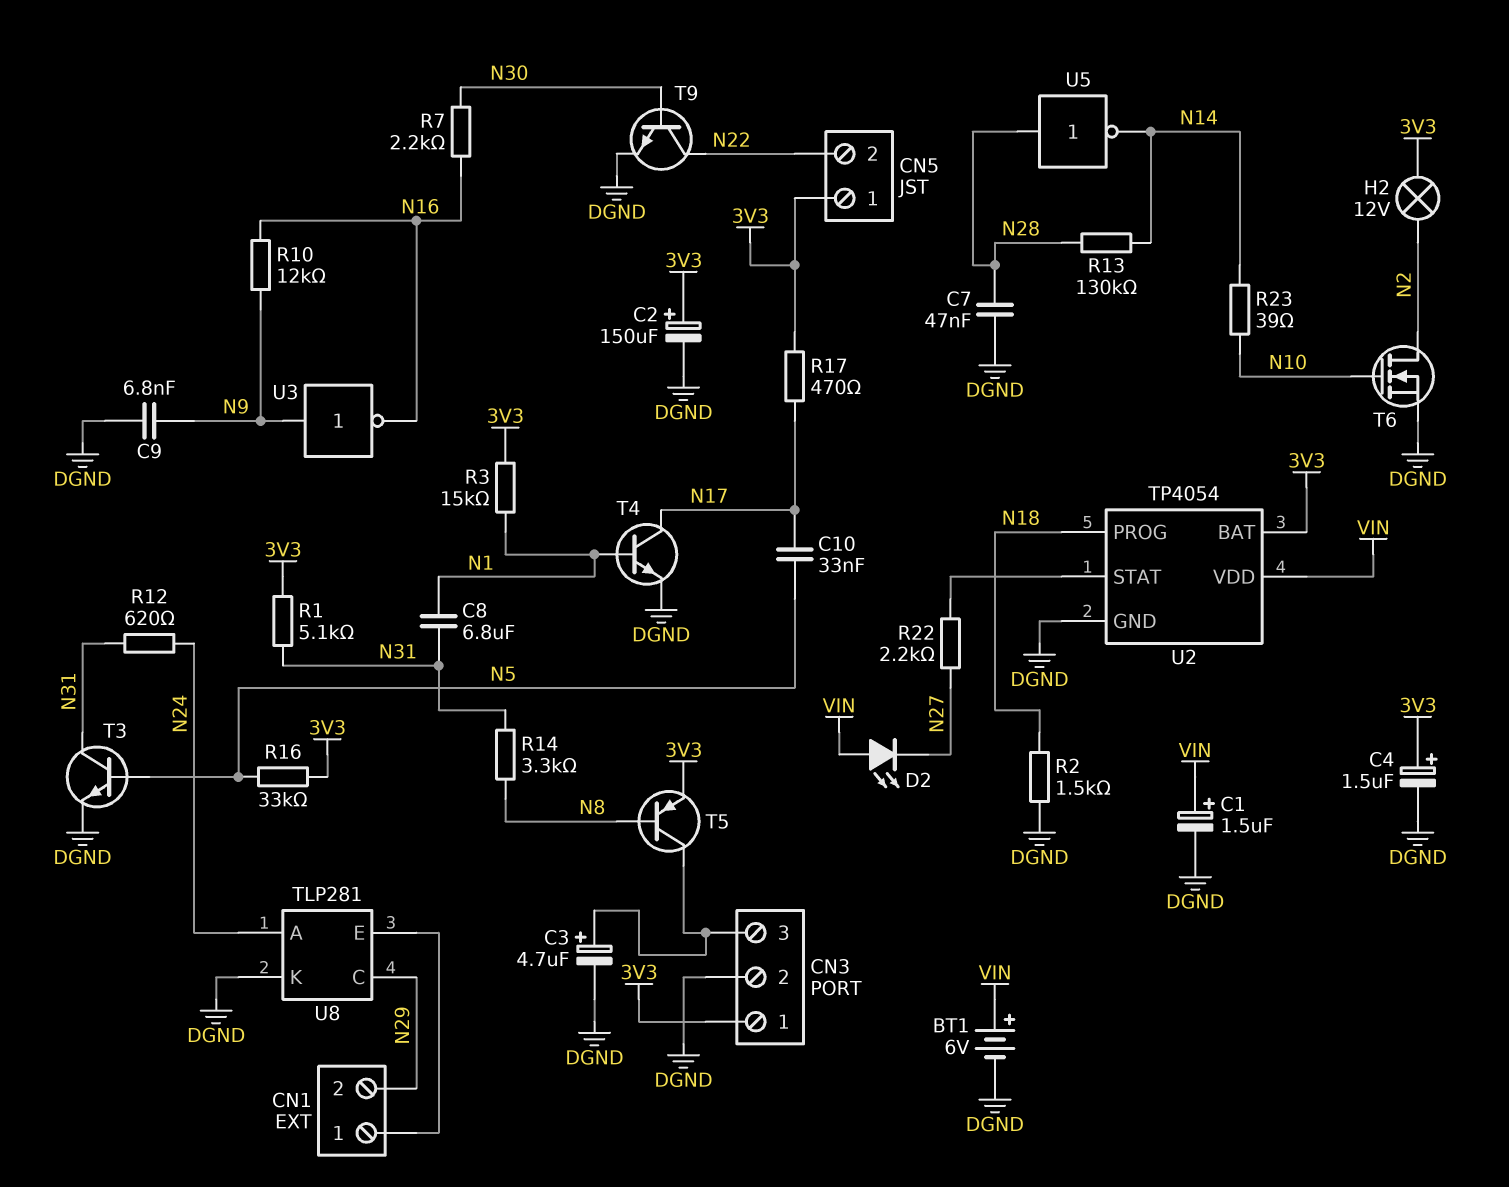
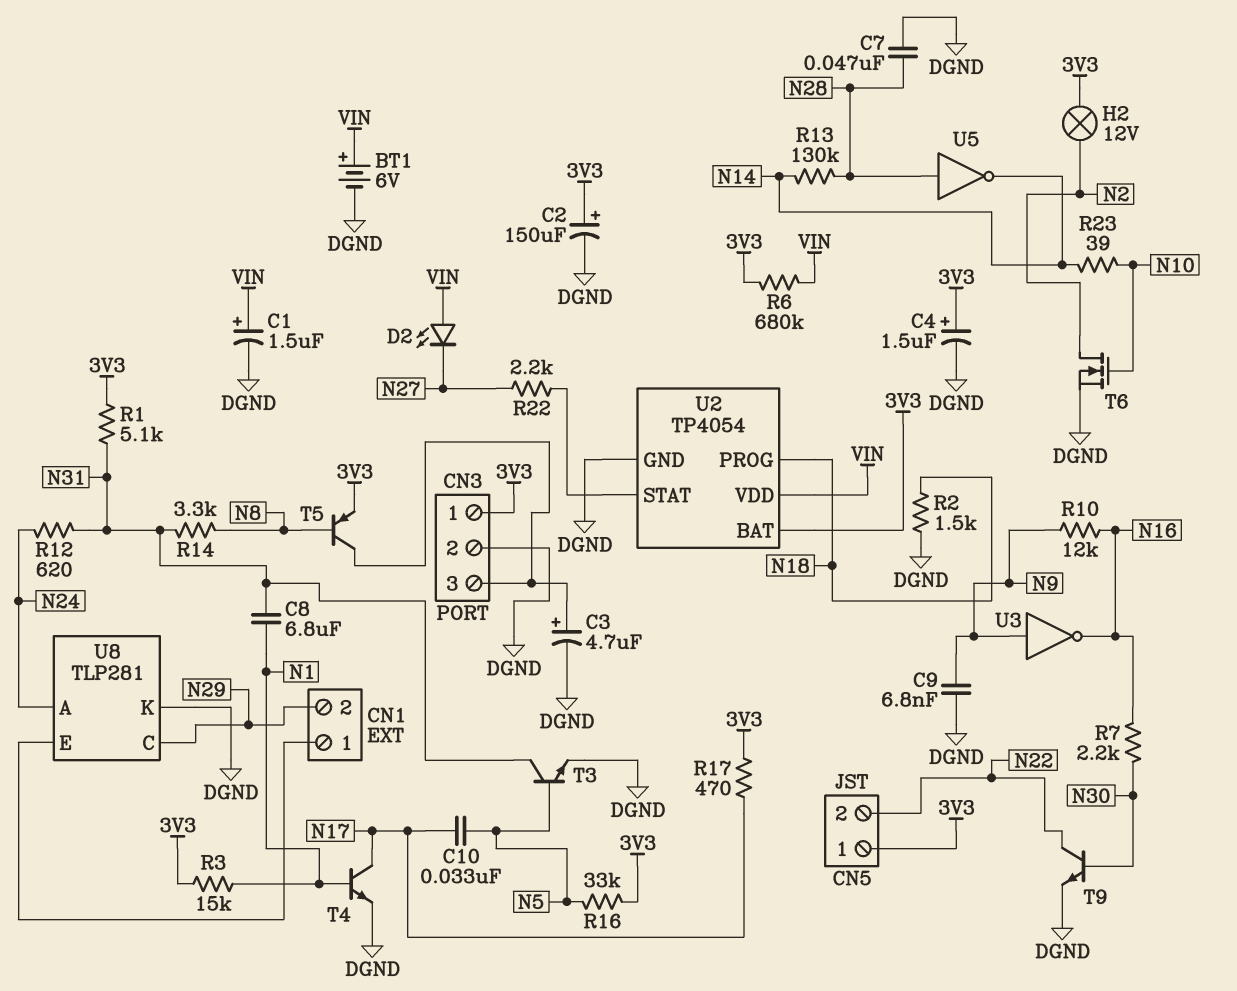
R6: none -> 680k (3V3, VIN)

